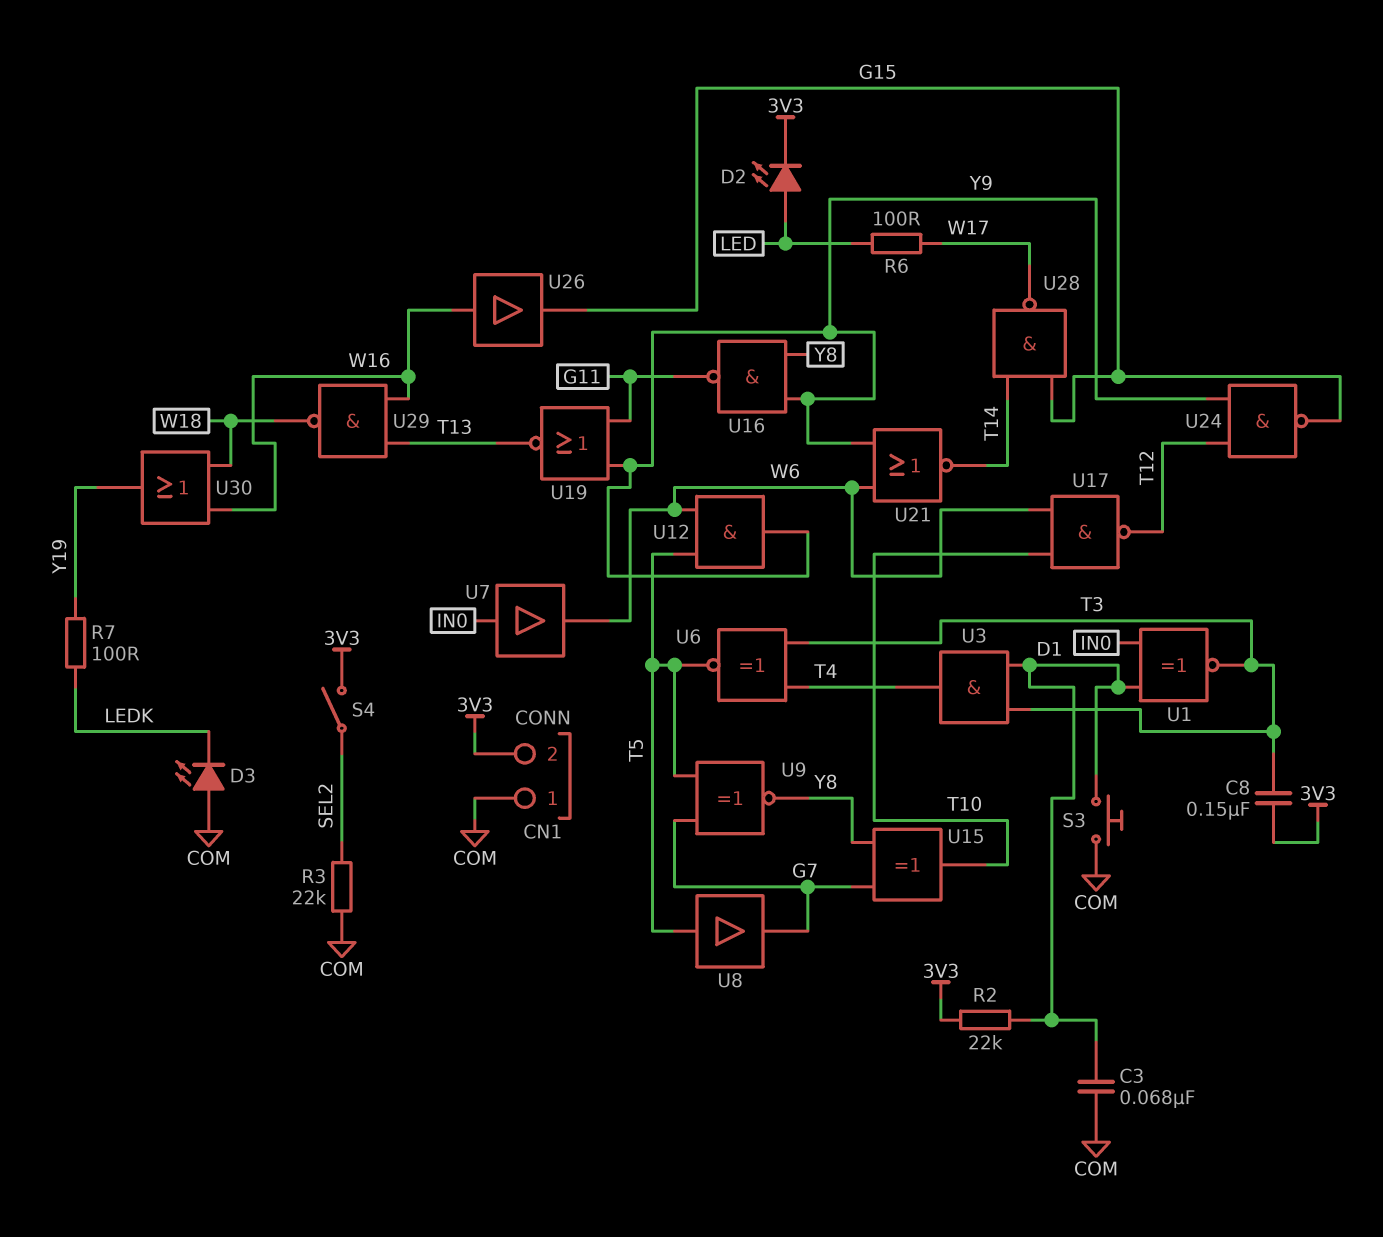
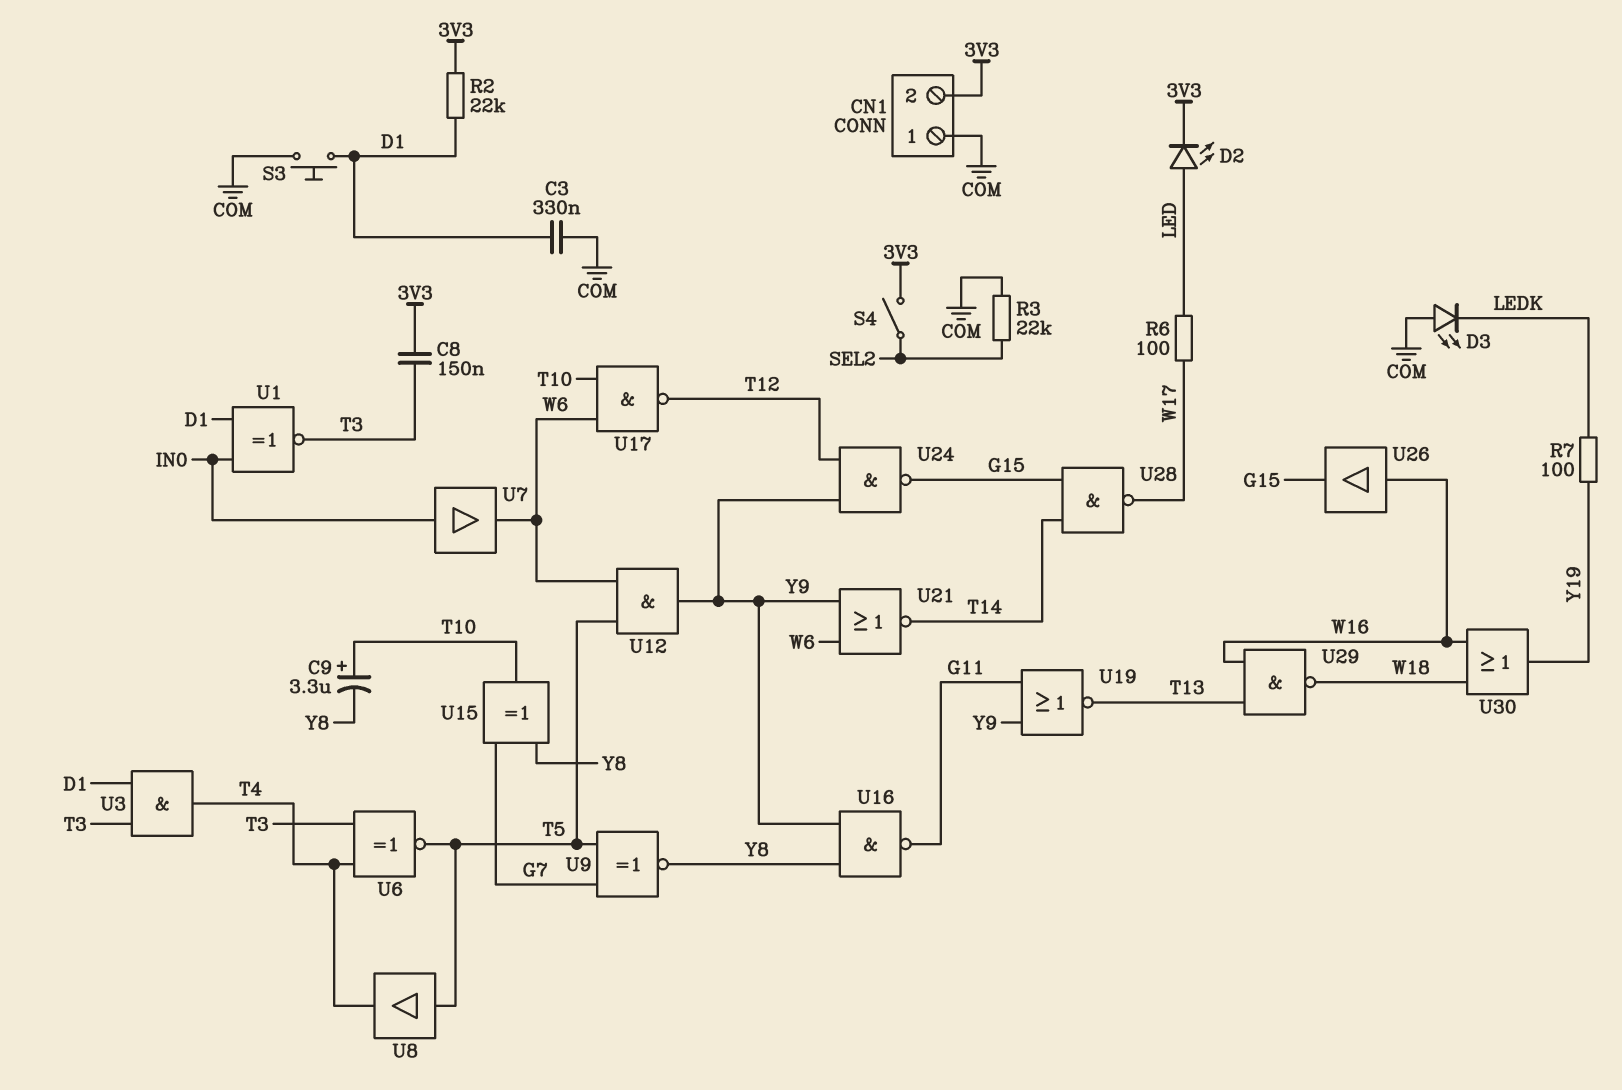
C3: 68nF (COM, D1) -> 330nF (COM, D1)
C9: none -> 3.3uF (plus T10, minus Y8)
U8: buffer (in T5, out G7) -> buffer (in T5, out T4)

